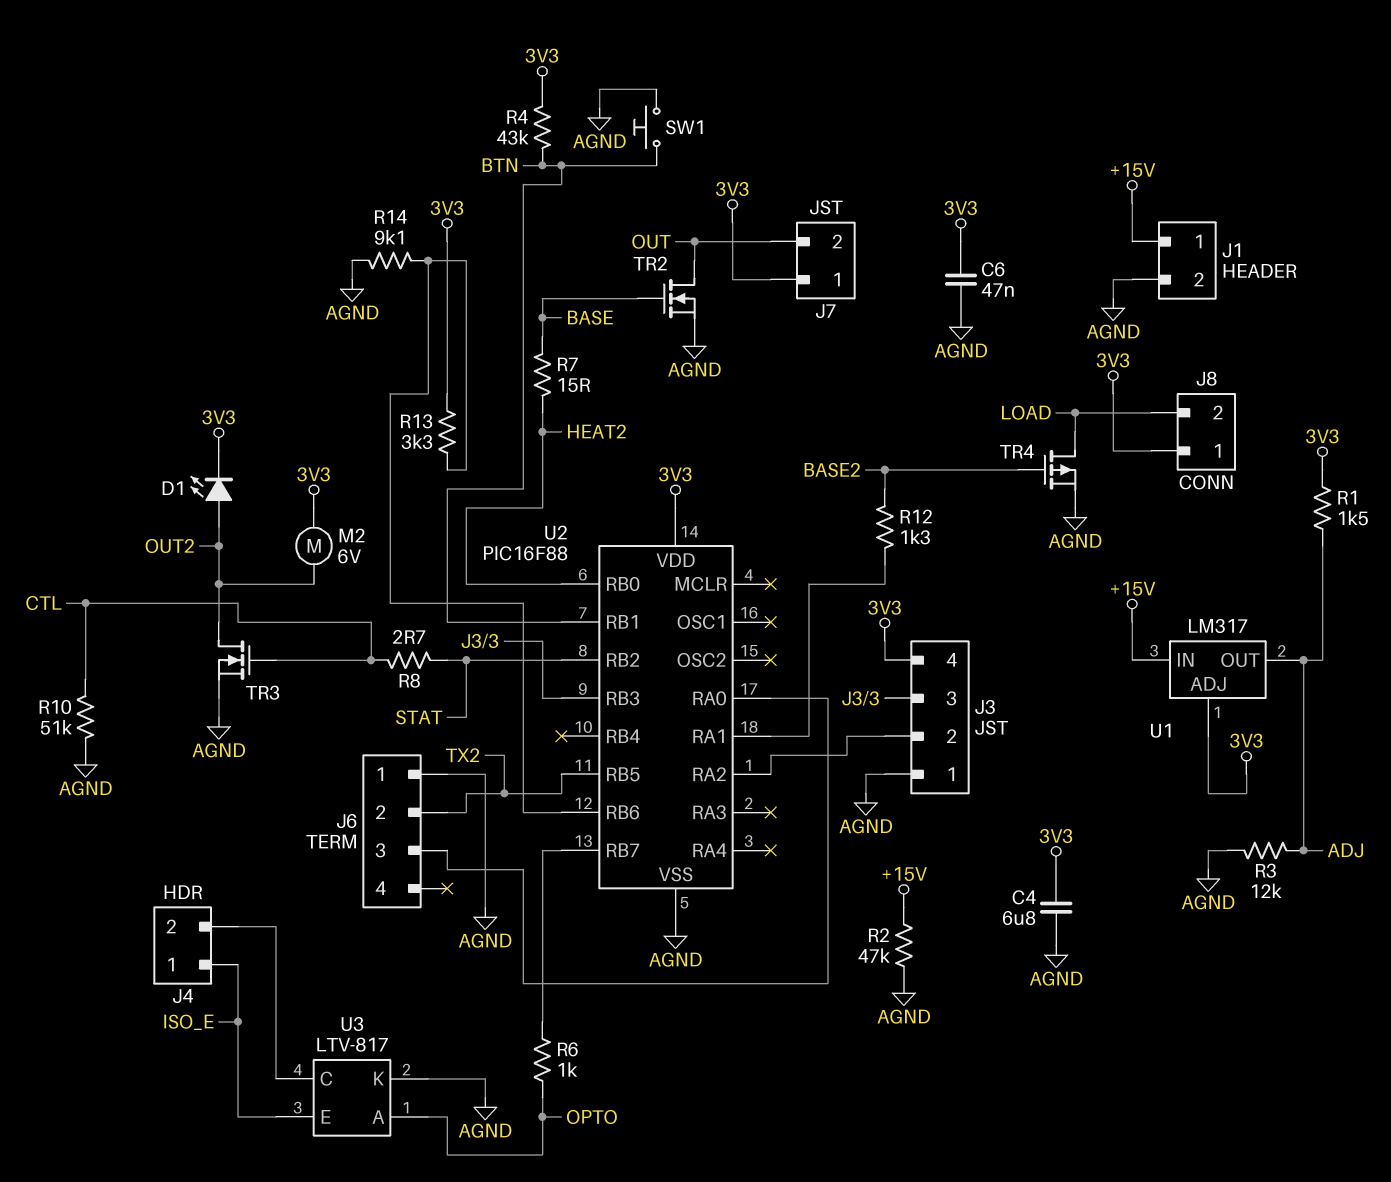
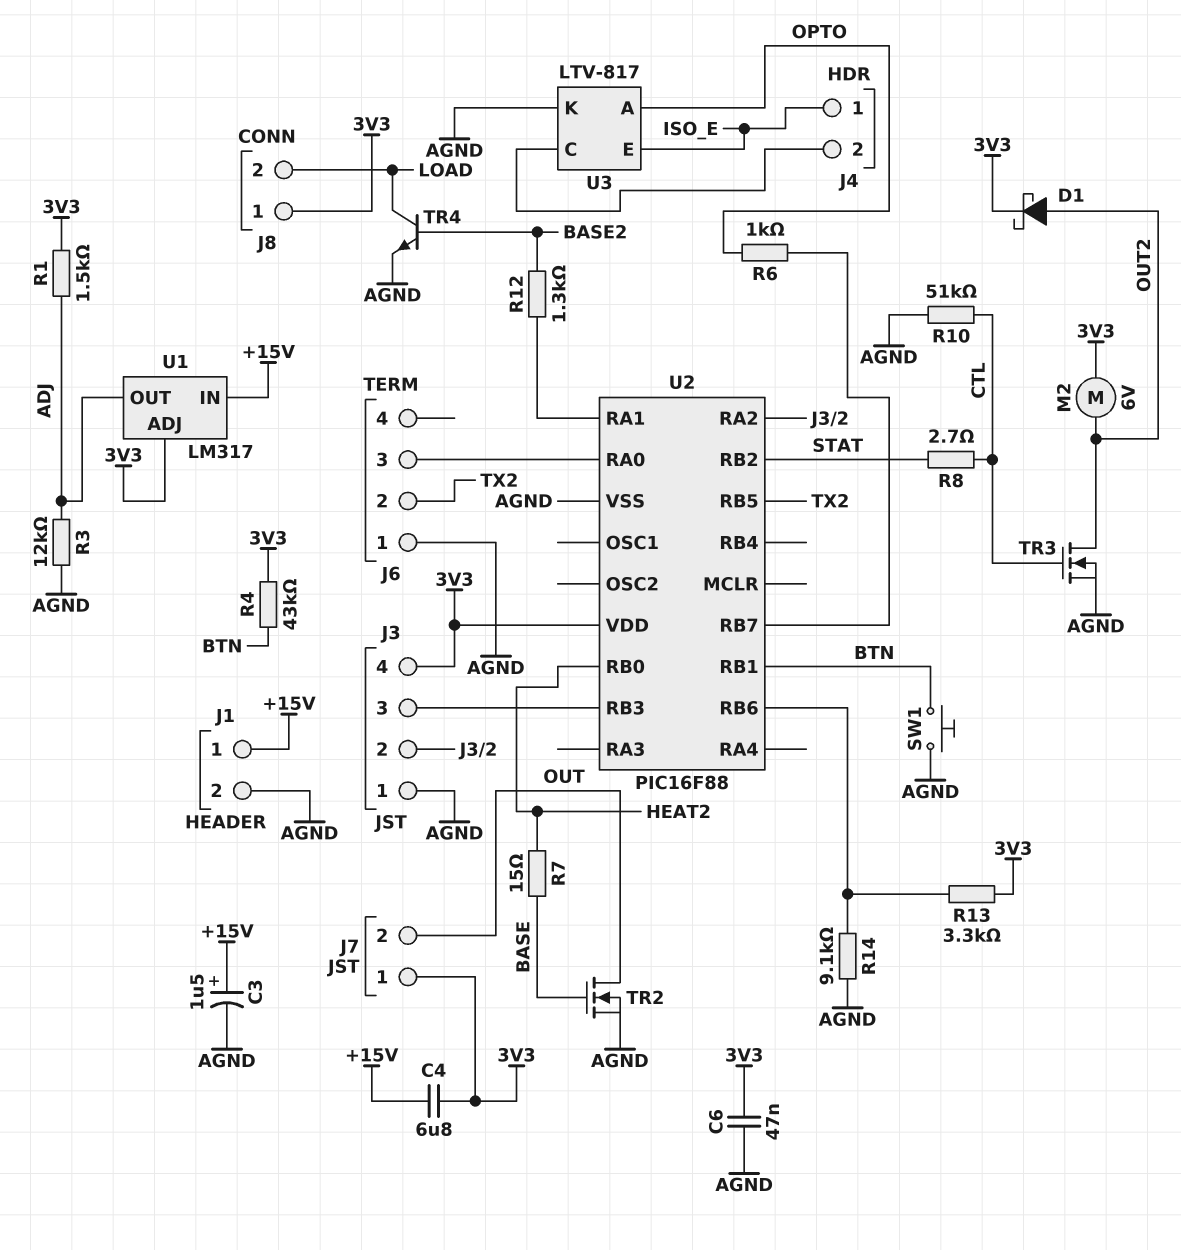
C3: none -> 1.5uF (plus +15V, minus AGND)
C4: 6.8uF (3V3, AGND) -> 6.8uF (+15V, 3V3)
D1: LED (A OUT2, K 3V3) -> schottky (A OUT2, K 3V3)
R2: 47k (+15V, AGND) -> none
TR4: PMOS (G BASE2, D LOAD, S AGND) -> NPN (B BASE2, C LOAD, E AGND)

